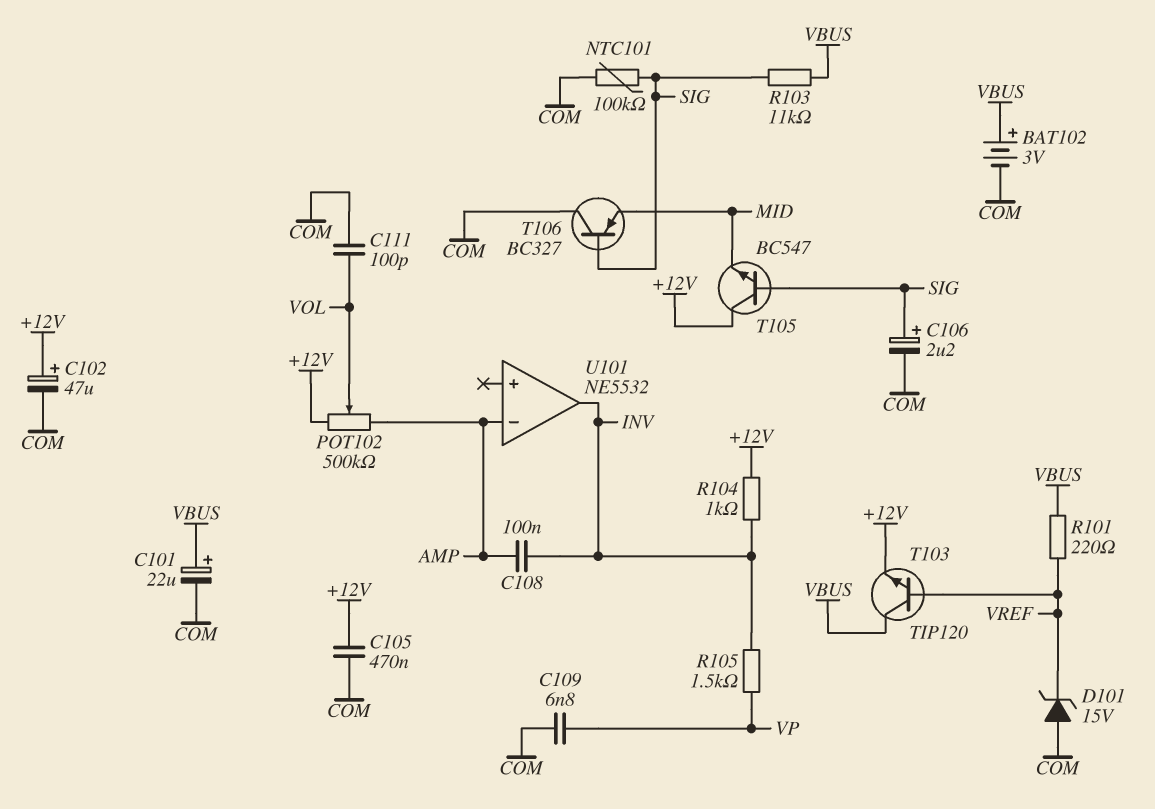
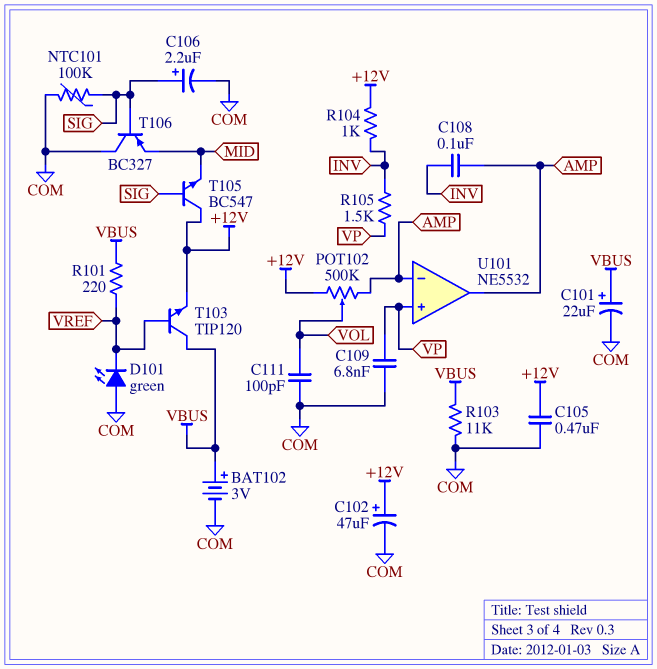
D101: zener 15V (A COM, K VREF) -> LED green (A COM, K VREF)
R103: 11k (SIG, VBUS) -> 11k (COM, VBUS)
U101 pin in+: none -> VP
U101 pin out: INV -> AMP

